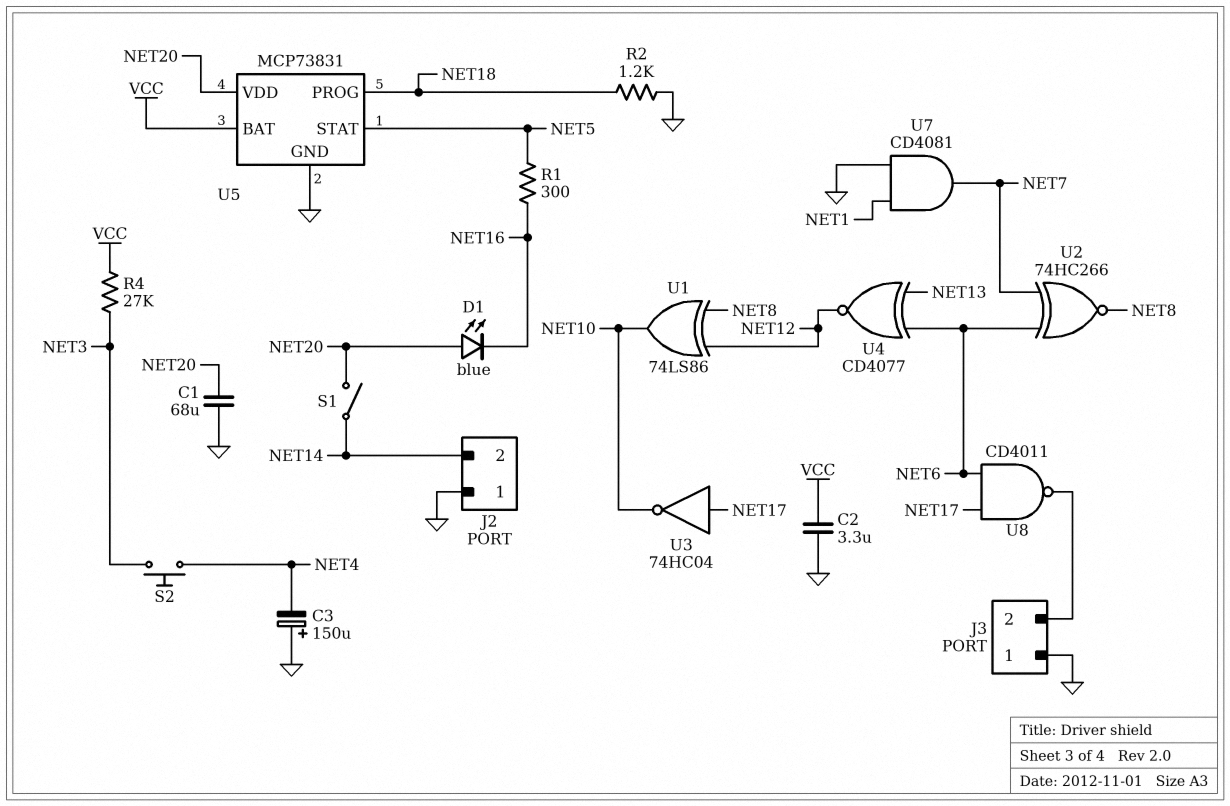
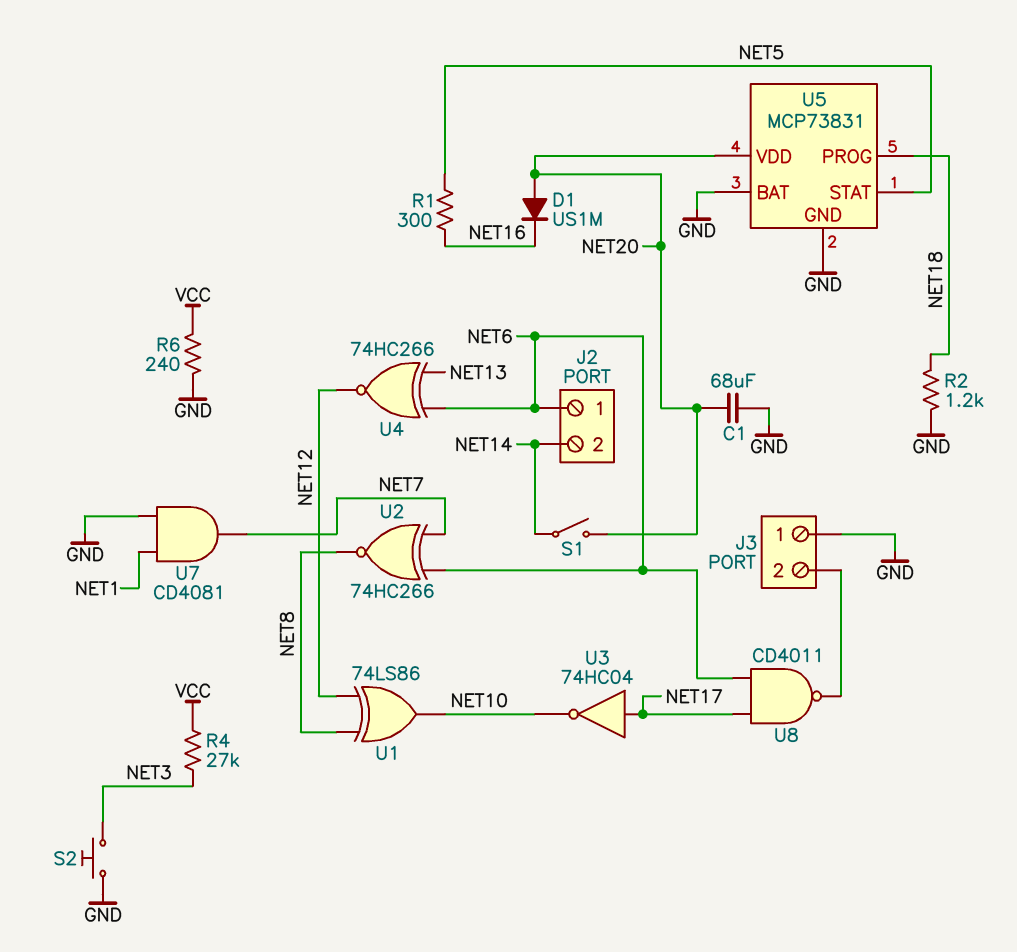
C2: 3.3uF (GND, VCC) -> none
C3: 150uF (plus GND, minus NET4) -> none
D1: LED blue (A NET20, K NET16) -> diode US1M (A NET20, K NET16)
J2 pin 1: GND -> NET6
R6: none -> 240 (GND, VCC)
S2: button (NET3, NET4) -> button (GND, NET3)
U4: XNOR CD4077 (in NET6, in NET13, out NET12) -> XNOR 74HC266 (in NET6, in NET13, out NET12)
U5 pin BAT: VCC -> GND

